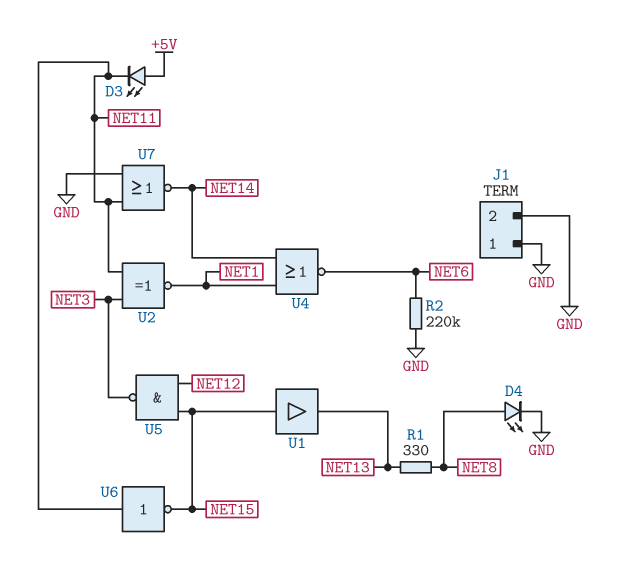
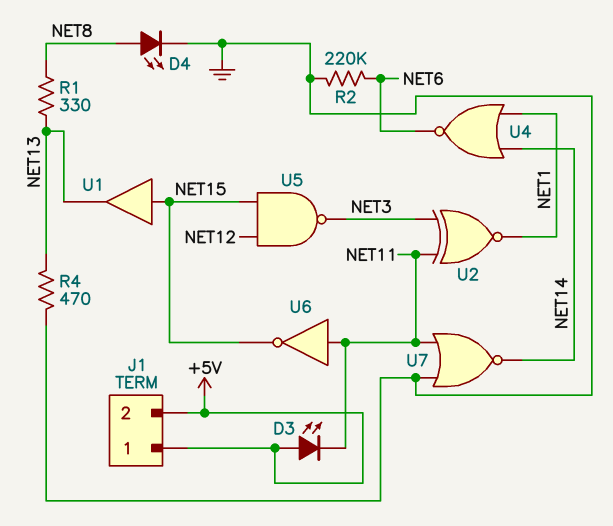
J1 pin 1: GND -> +5V
J1 pin 2: GND -> +5V
R4: none -> 470 (GND, NET13)

